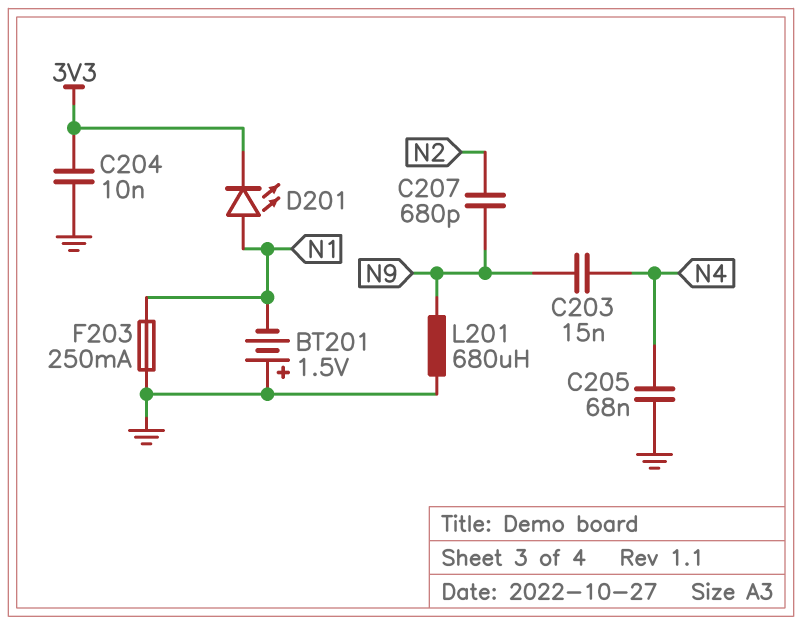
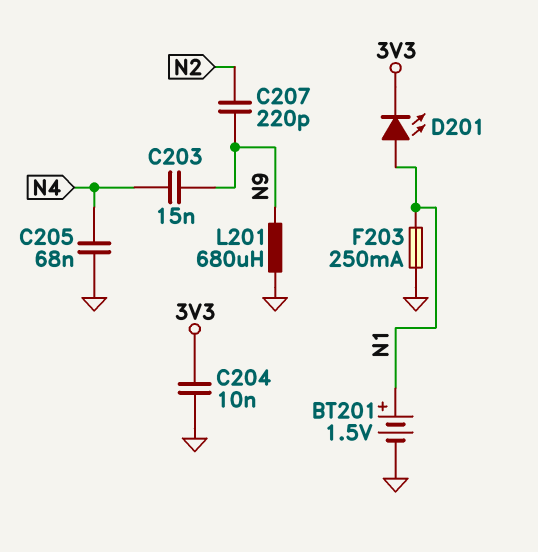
BT201: 1.5V (plus GND, minus N1) -> 1.5V (plus N1, minus GND)
C207: 680pF (N2, N9) -> 220pF (N2, N9)

